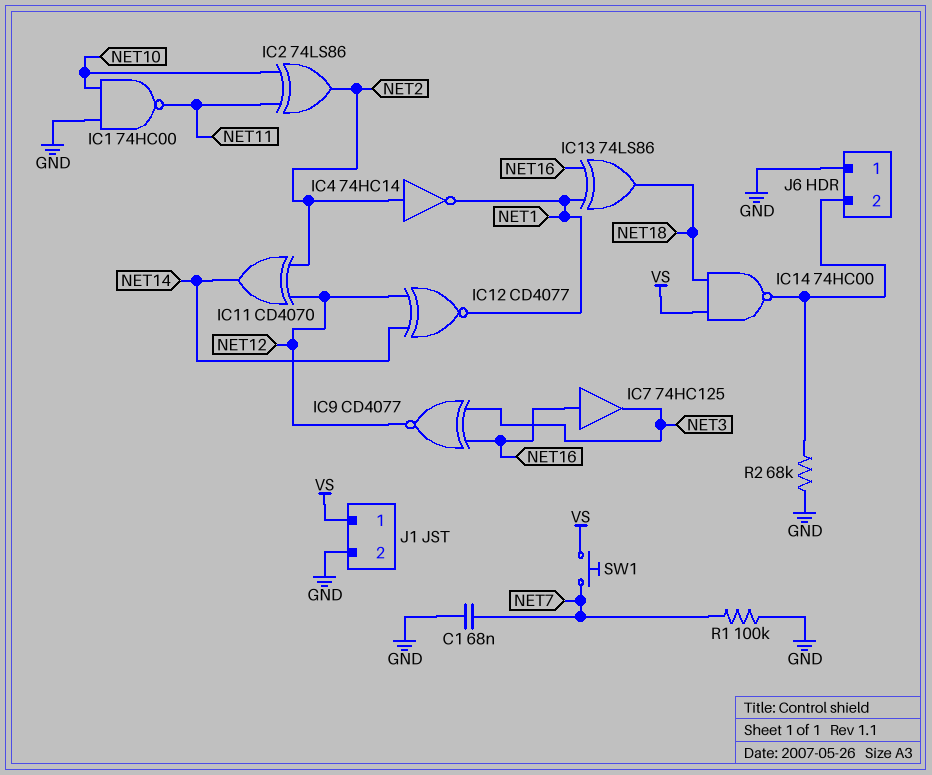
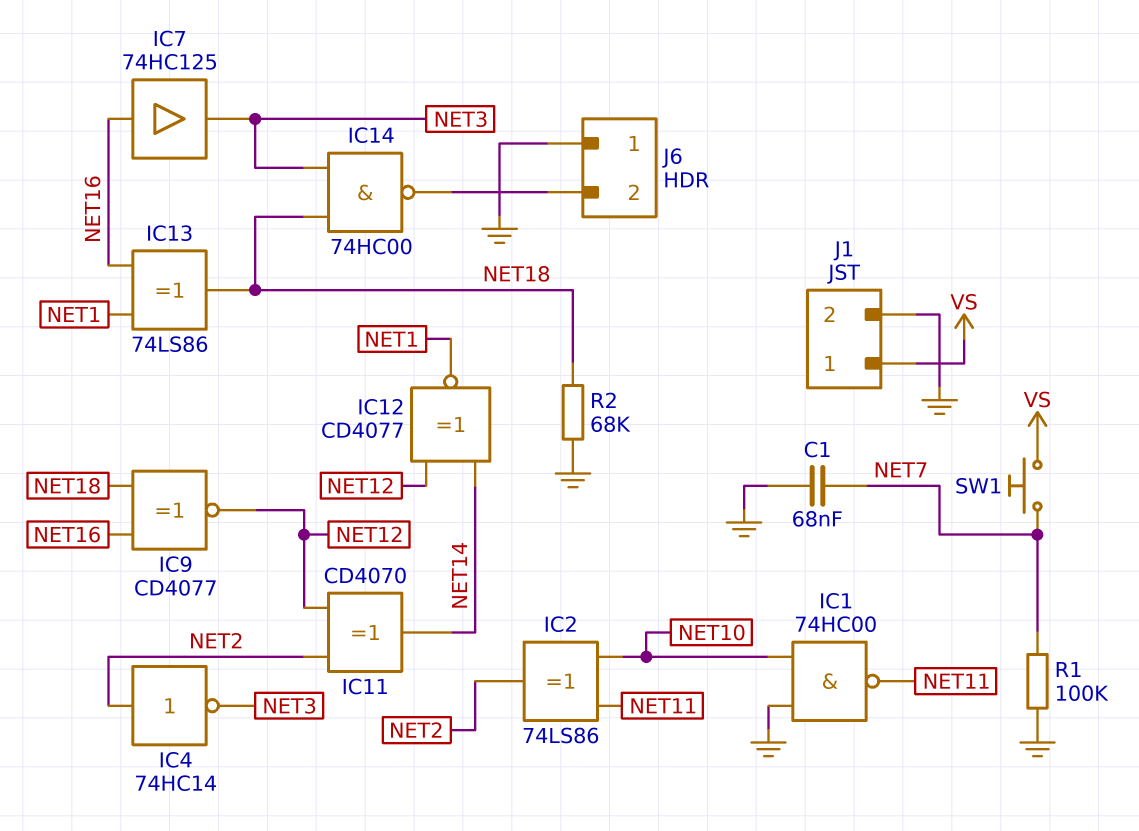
IC4: NOT 74HC14 (in NET2, out NET1) -> NOT 74HC14 (in NET2, out NET3)
IC9: XNOR CD4077 (in NET3, in NET16, out NET12) -> XNOR CD4077 (in NET16, in NET18, out NET12)
IC14: NAND 74HC00 (in NET18, in VS, out J6/2) -> NAND 74HC00 (in NET3, in NET18, out J6/2)
R2: 68k (GND, J6/2) -> 68k (GND, NET18)

